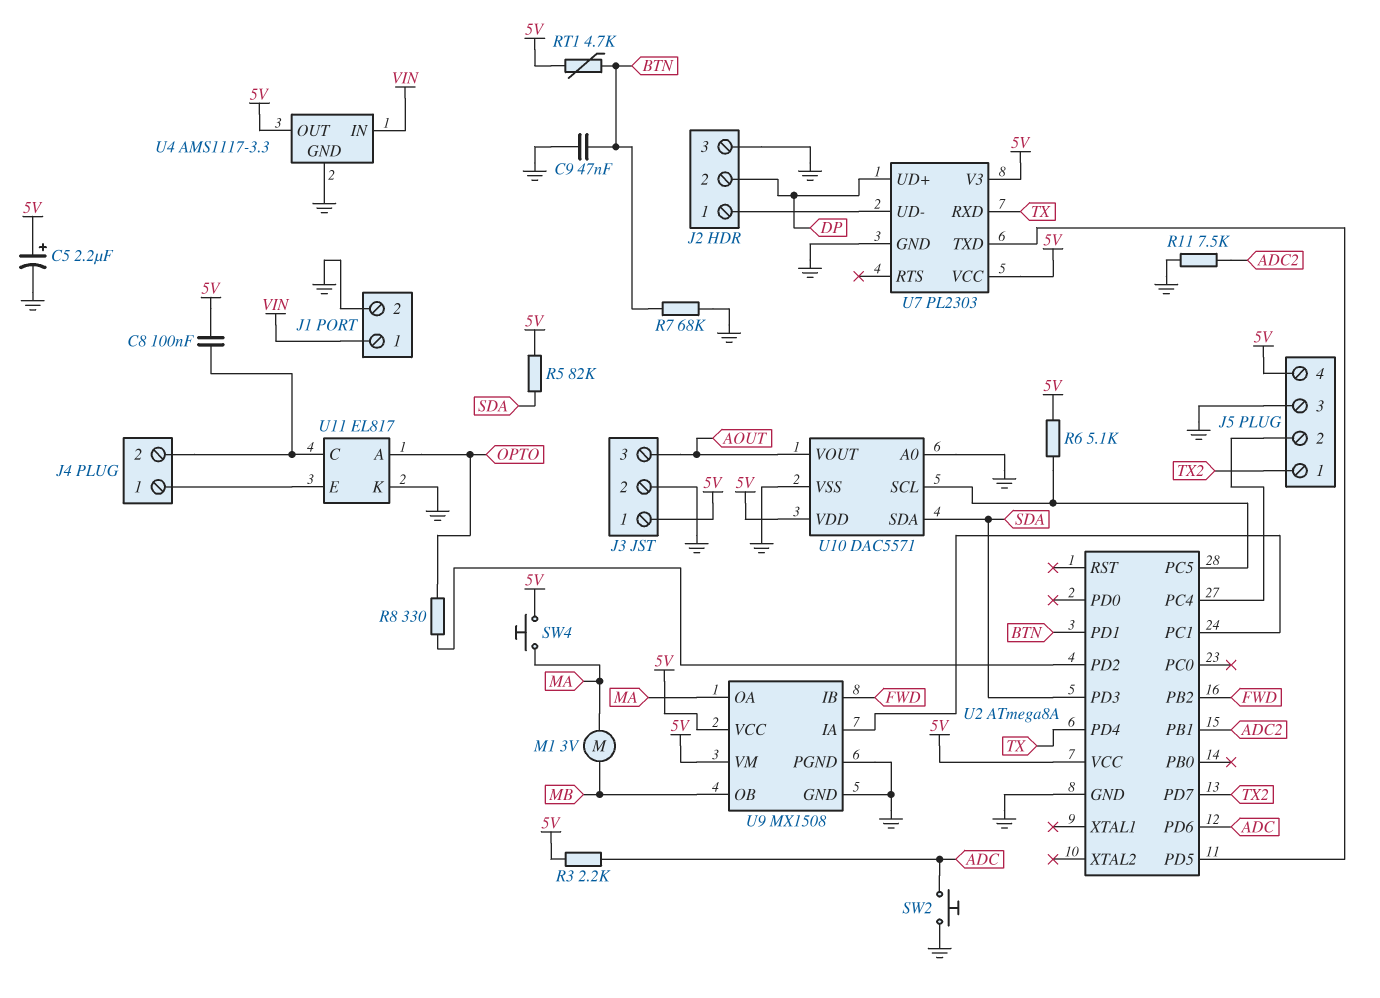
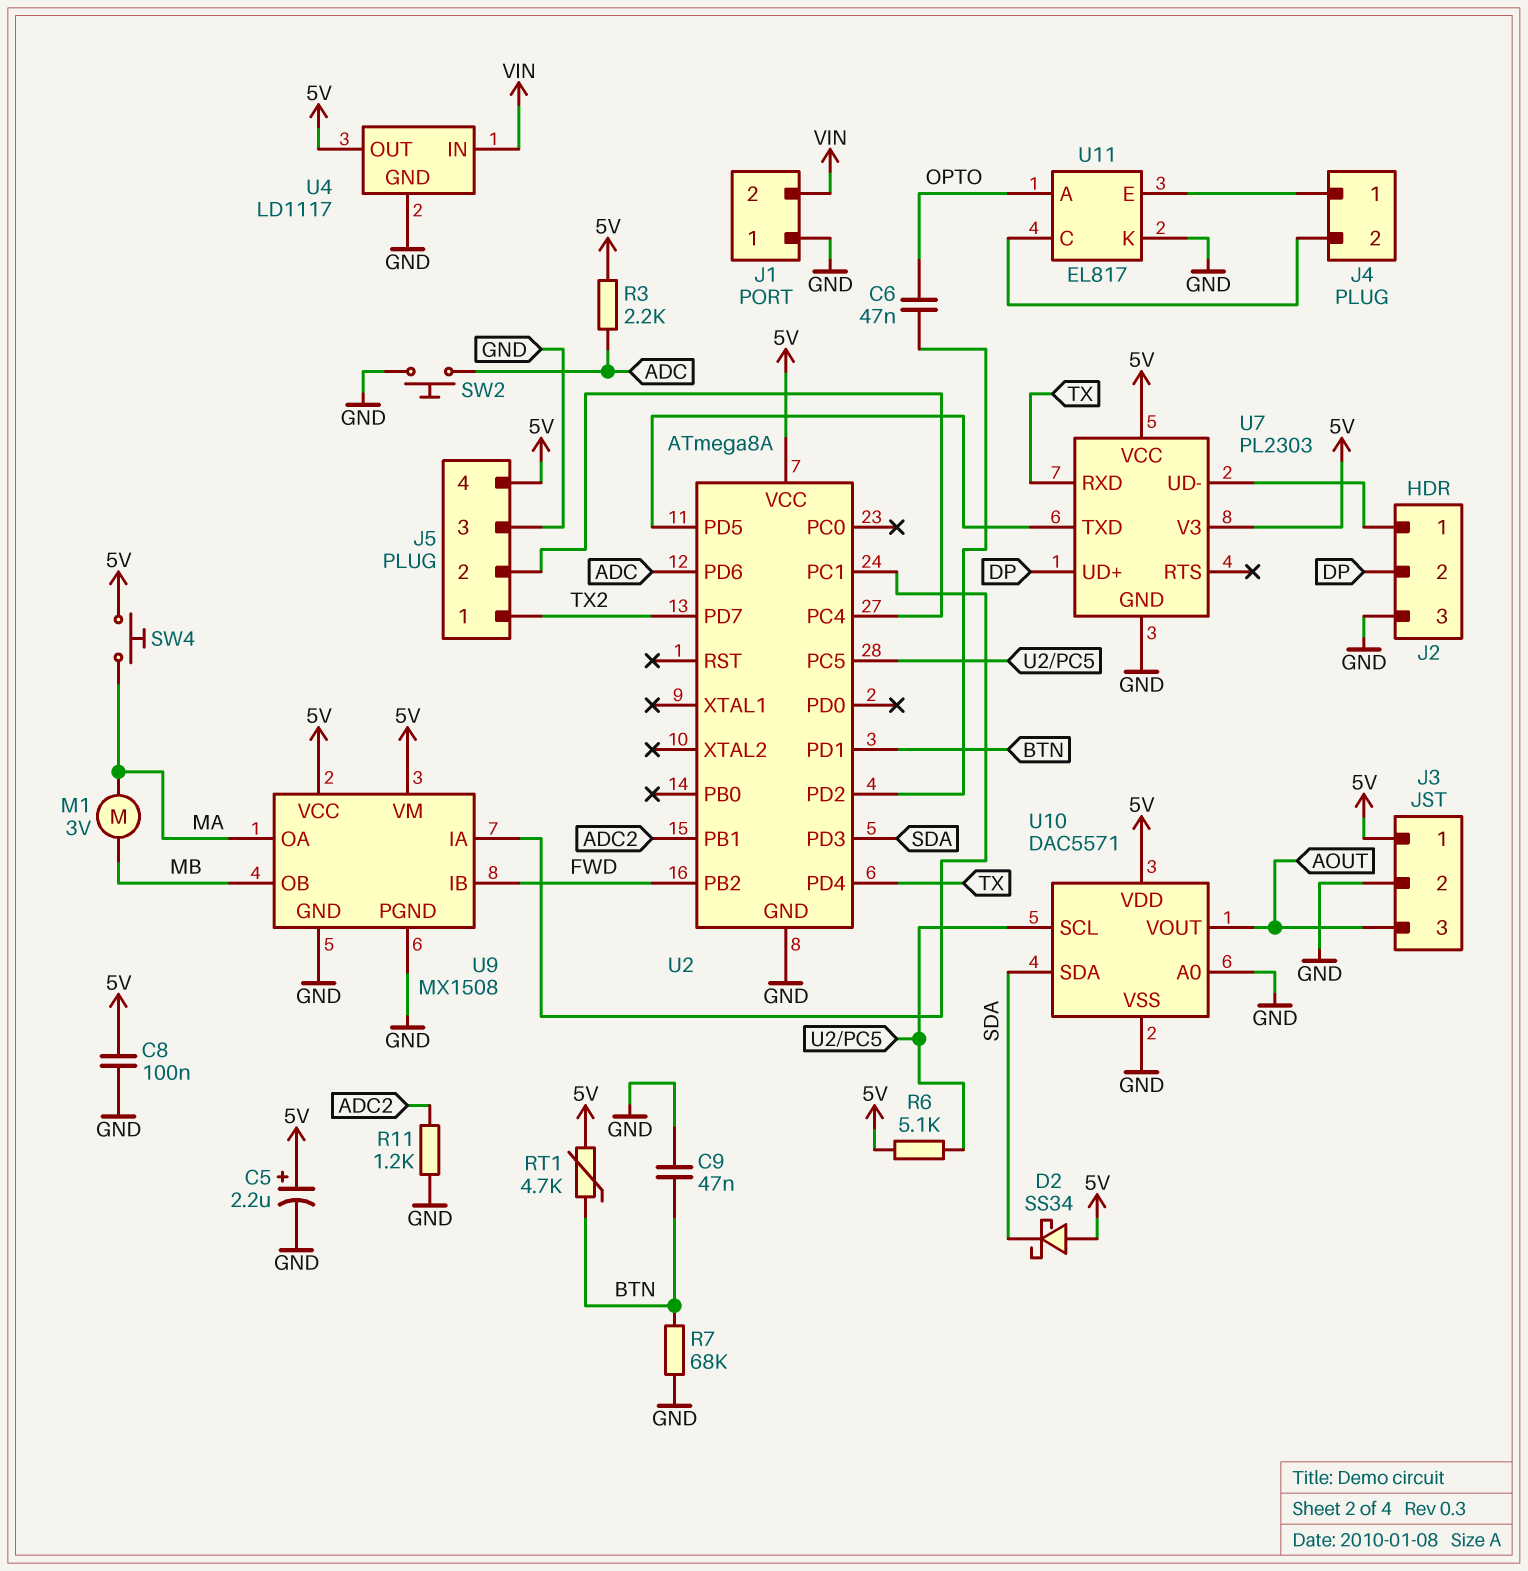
C6: none -> 47nF (OPTO, U2/PD2)
C8: 100nF (5V, J4/2) -> 100nF (5V, GND)
D2: none -> schottky SS34 (A 5V, K SDA)
J1 pin 1: VIN -> GND
J1 pin 2: GND -> VIN
R5: 82k (5V, SDA) -> none
R8: 330 (OPTO, U2/PD2) -> none
R11: 7.5k (ADC2, GND) -> 1.2k (ADC2, GND)
U4: AMS1117-3.3 -> LD1117

